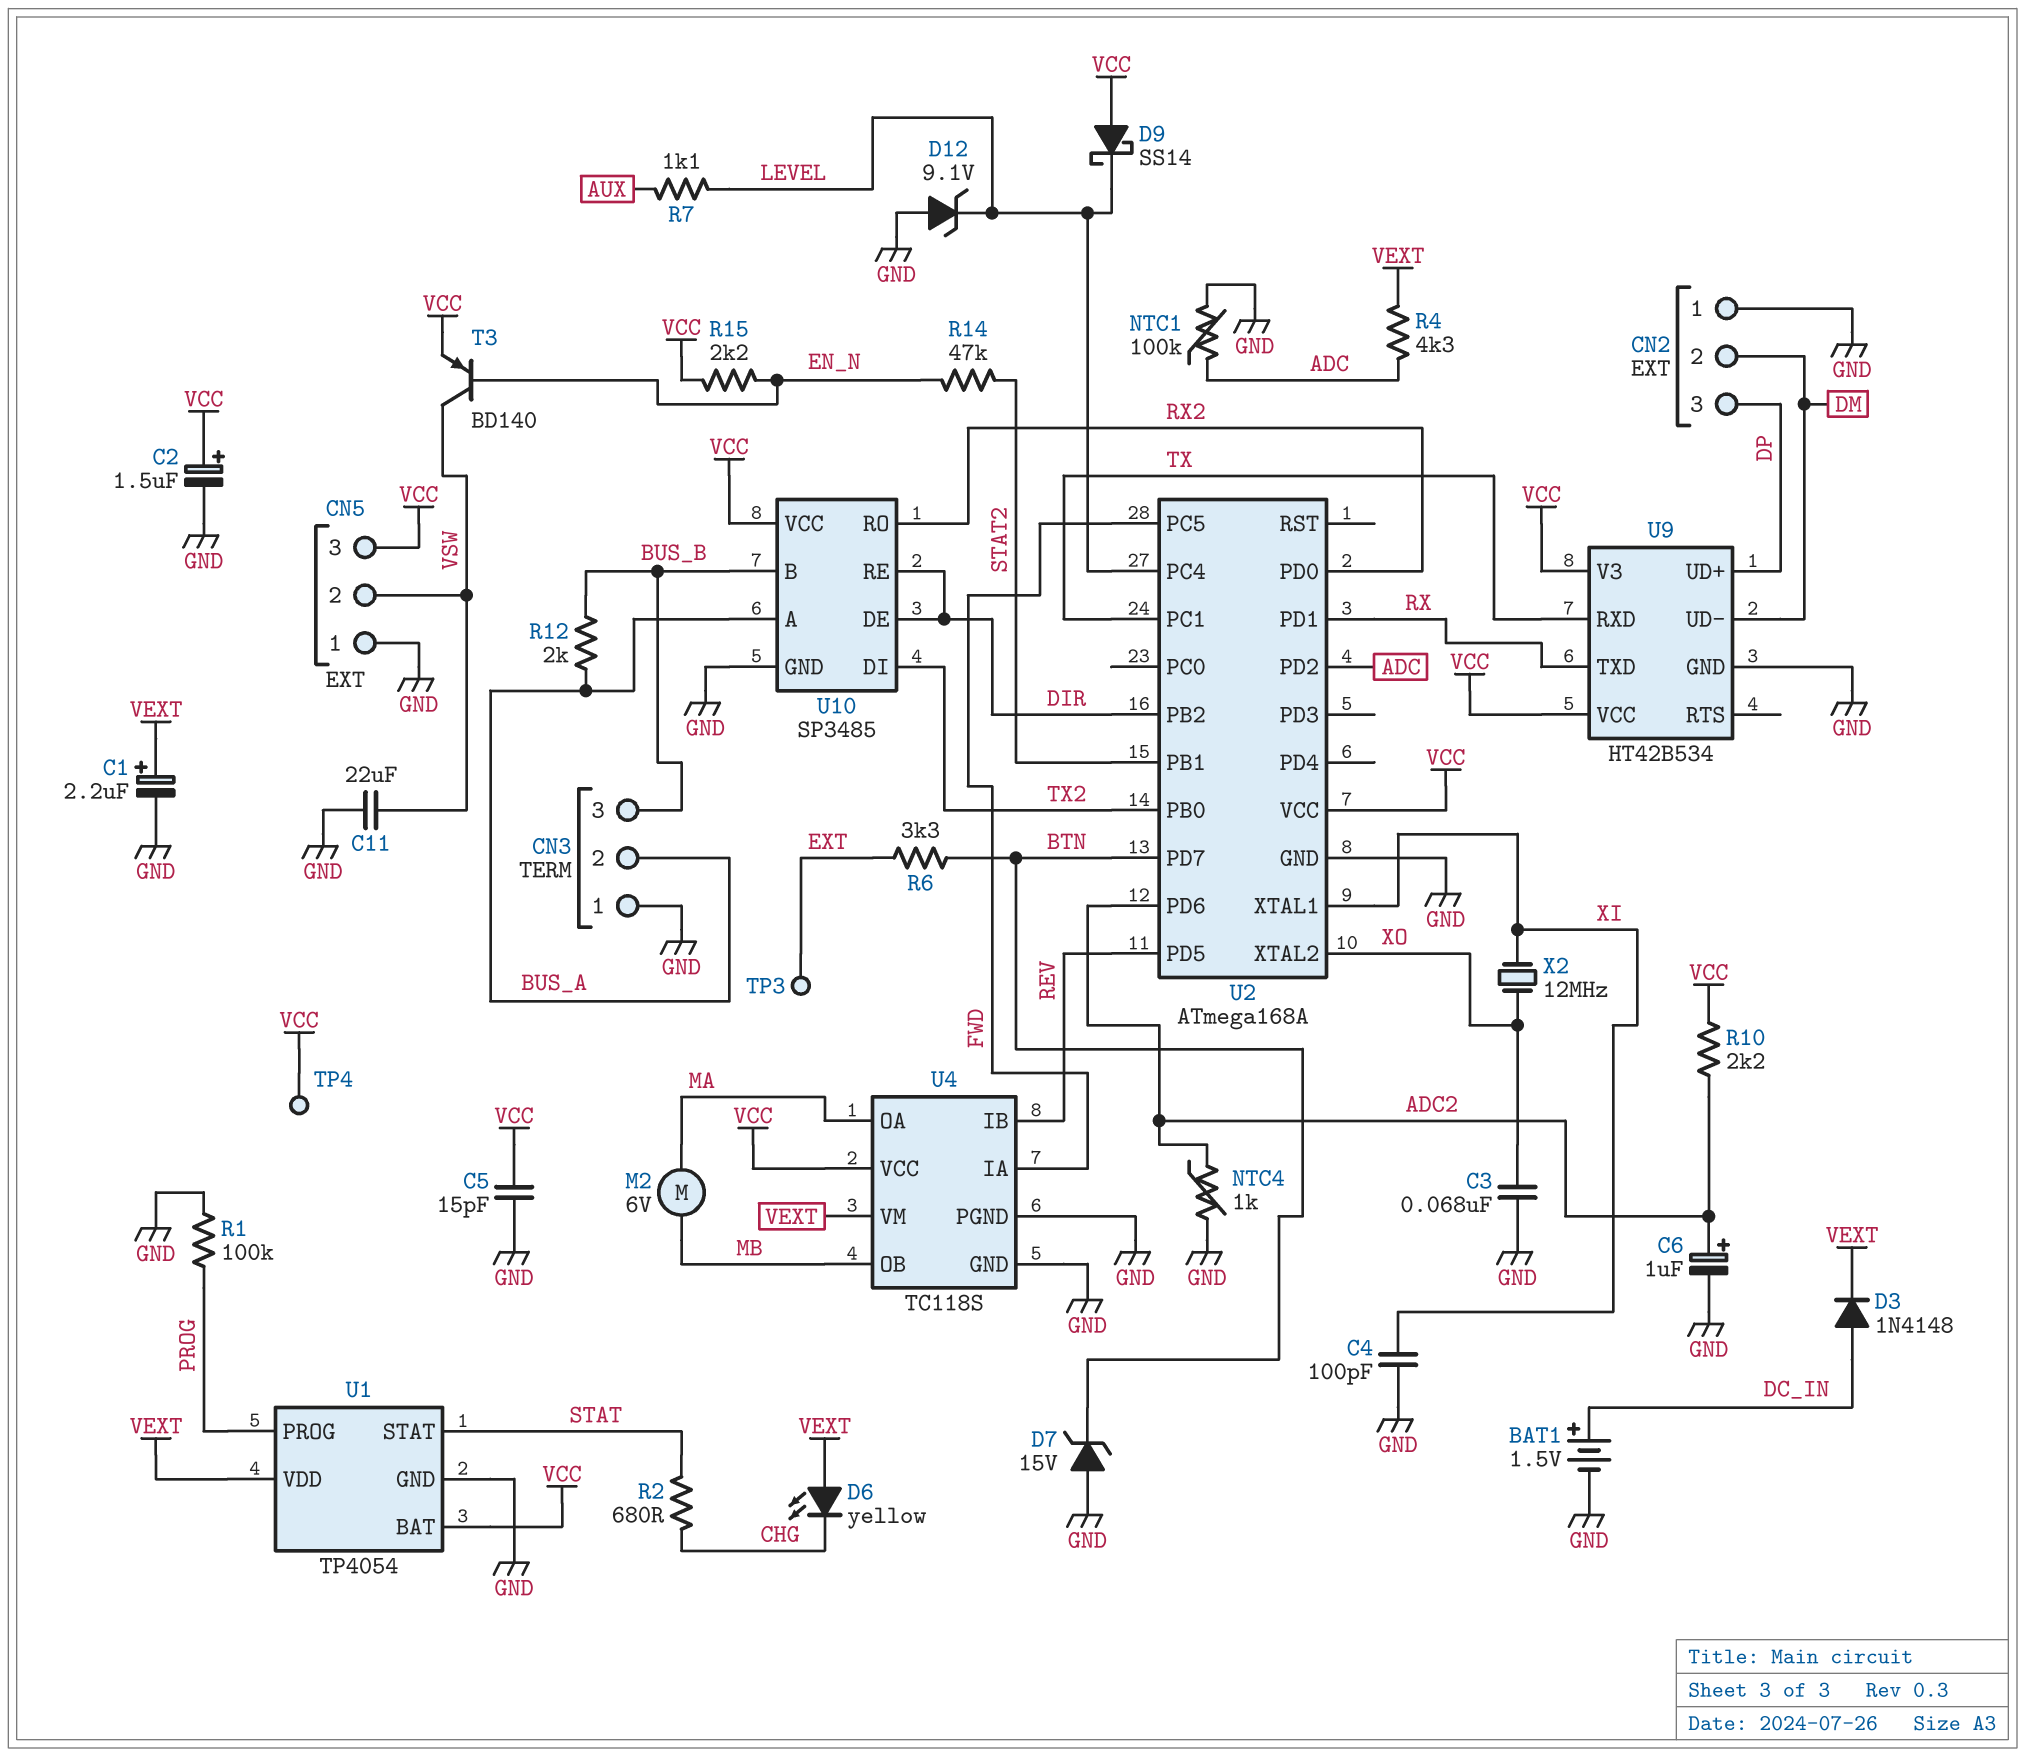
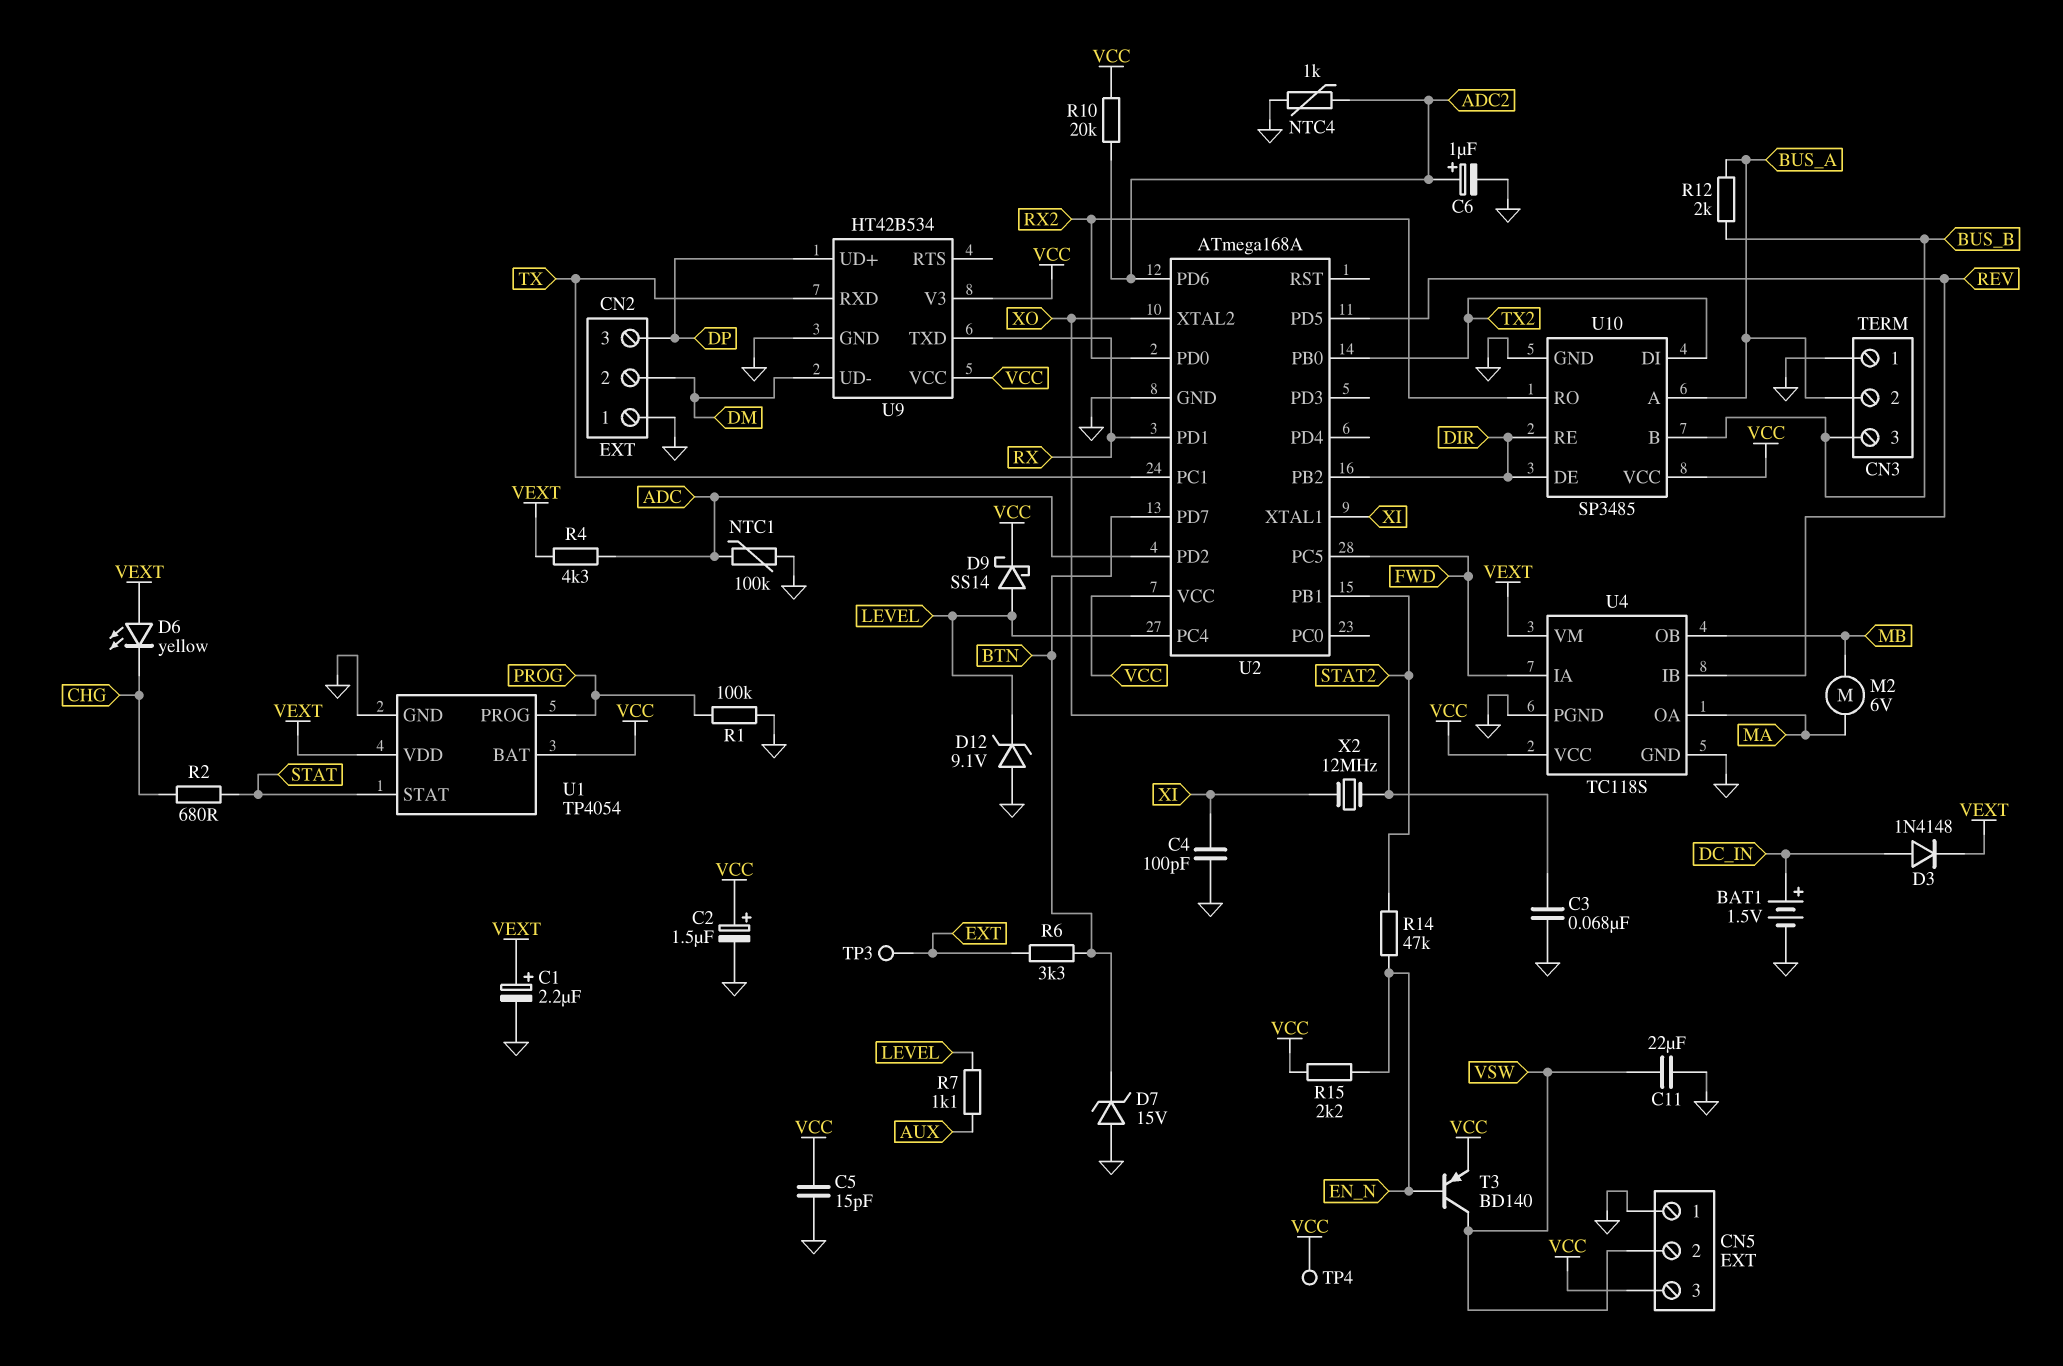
D9: schottky SS14 (A VCC, K LEVEL) -> schottky SS14 (A LEVEL, K VCC)
R10: 2.2k (ADC2, VCC) -> 20k (ADC2, VCC)

